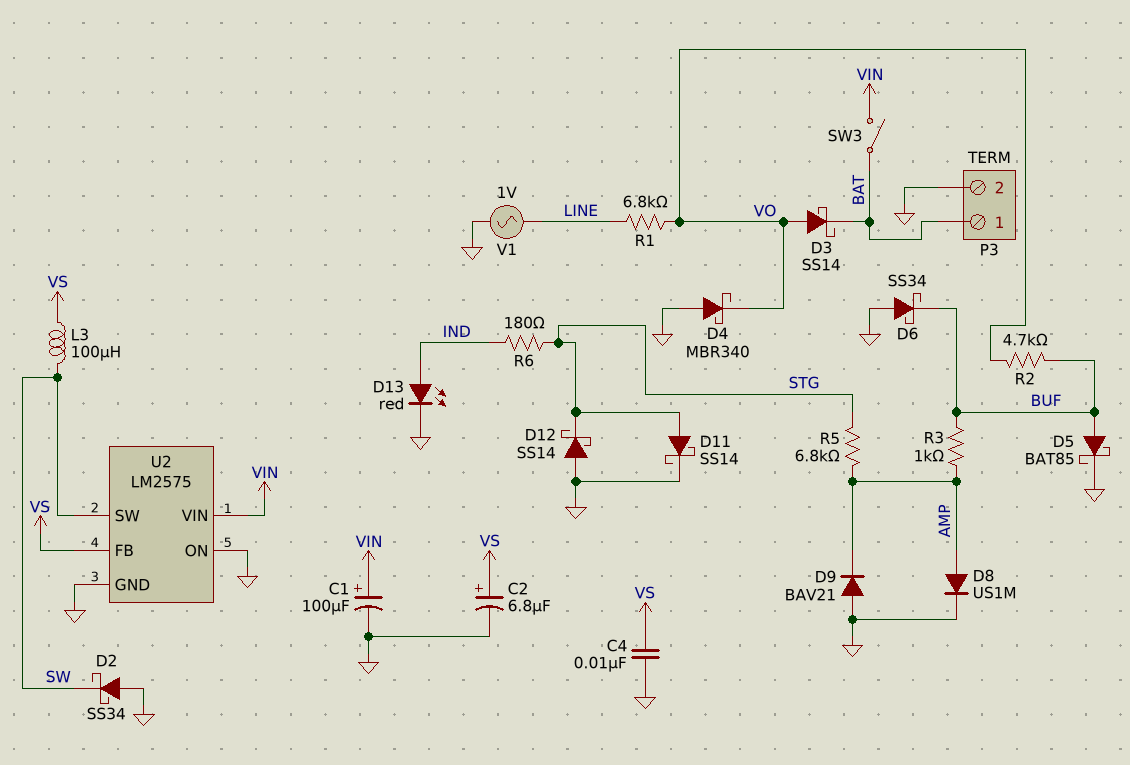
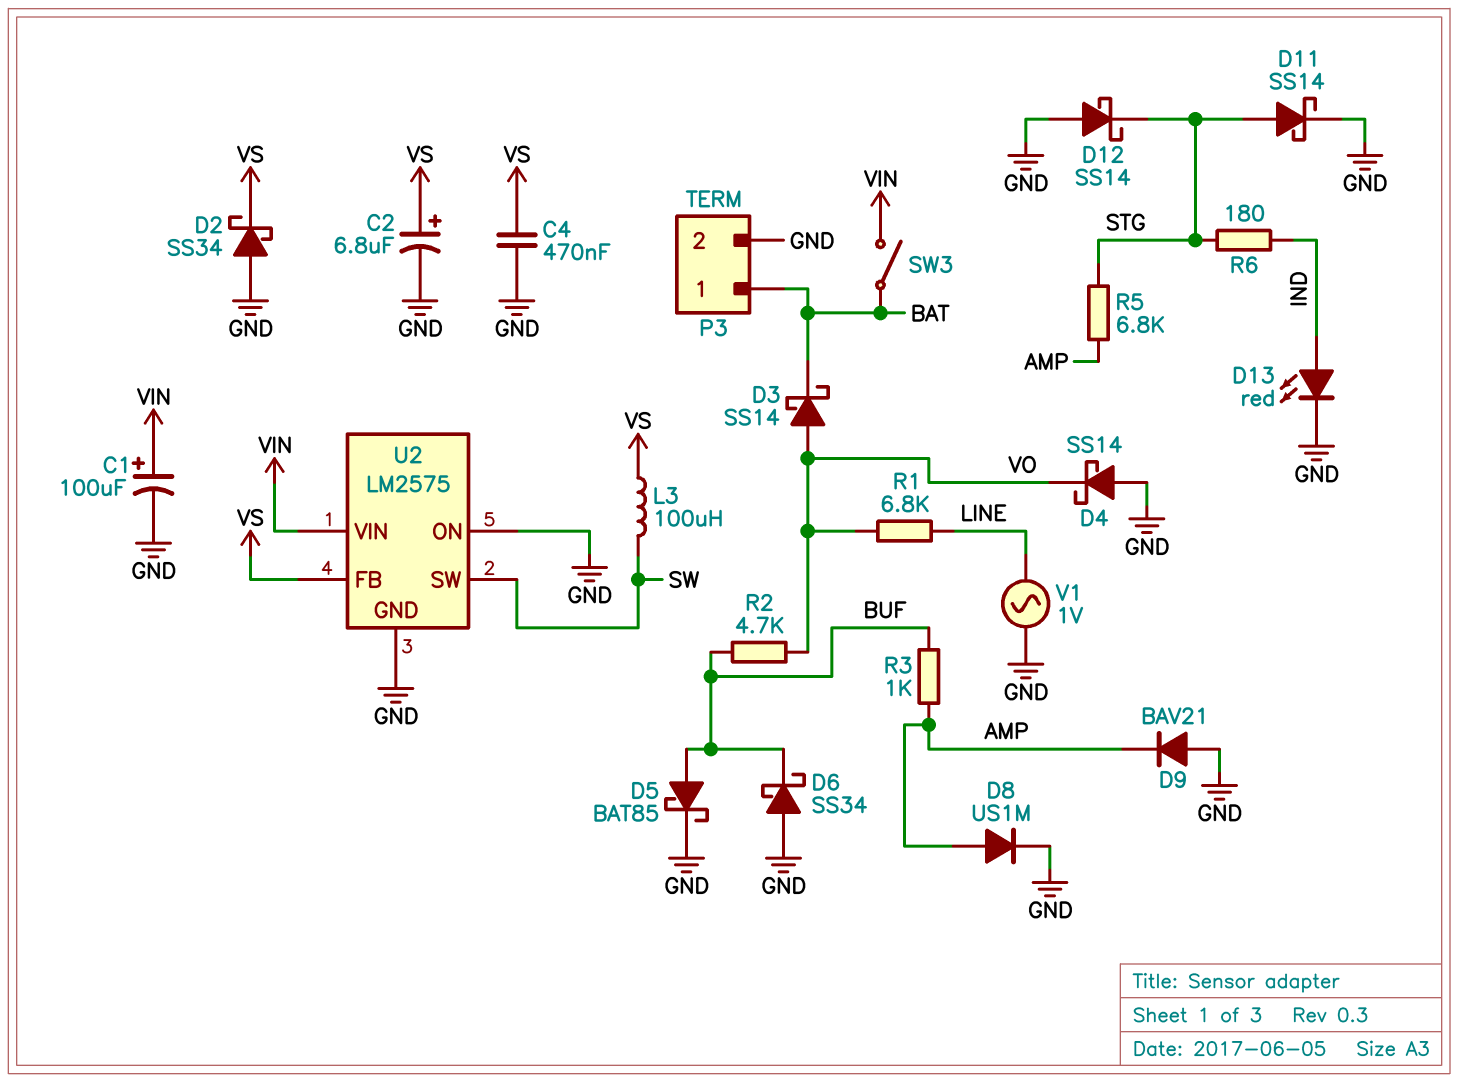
C4: 10nF (GND, VS) -> 470nF (GND, VS)
D2: schottky SS34 (A GND, K SW) -> schottky SS34 (A GND, K VS)
D4: schottky MBR340 (A GND, K VO) -> schottky SS14 (A GND, K VO)

